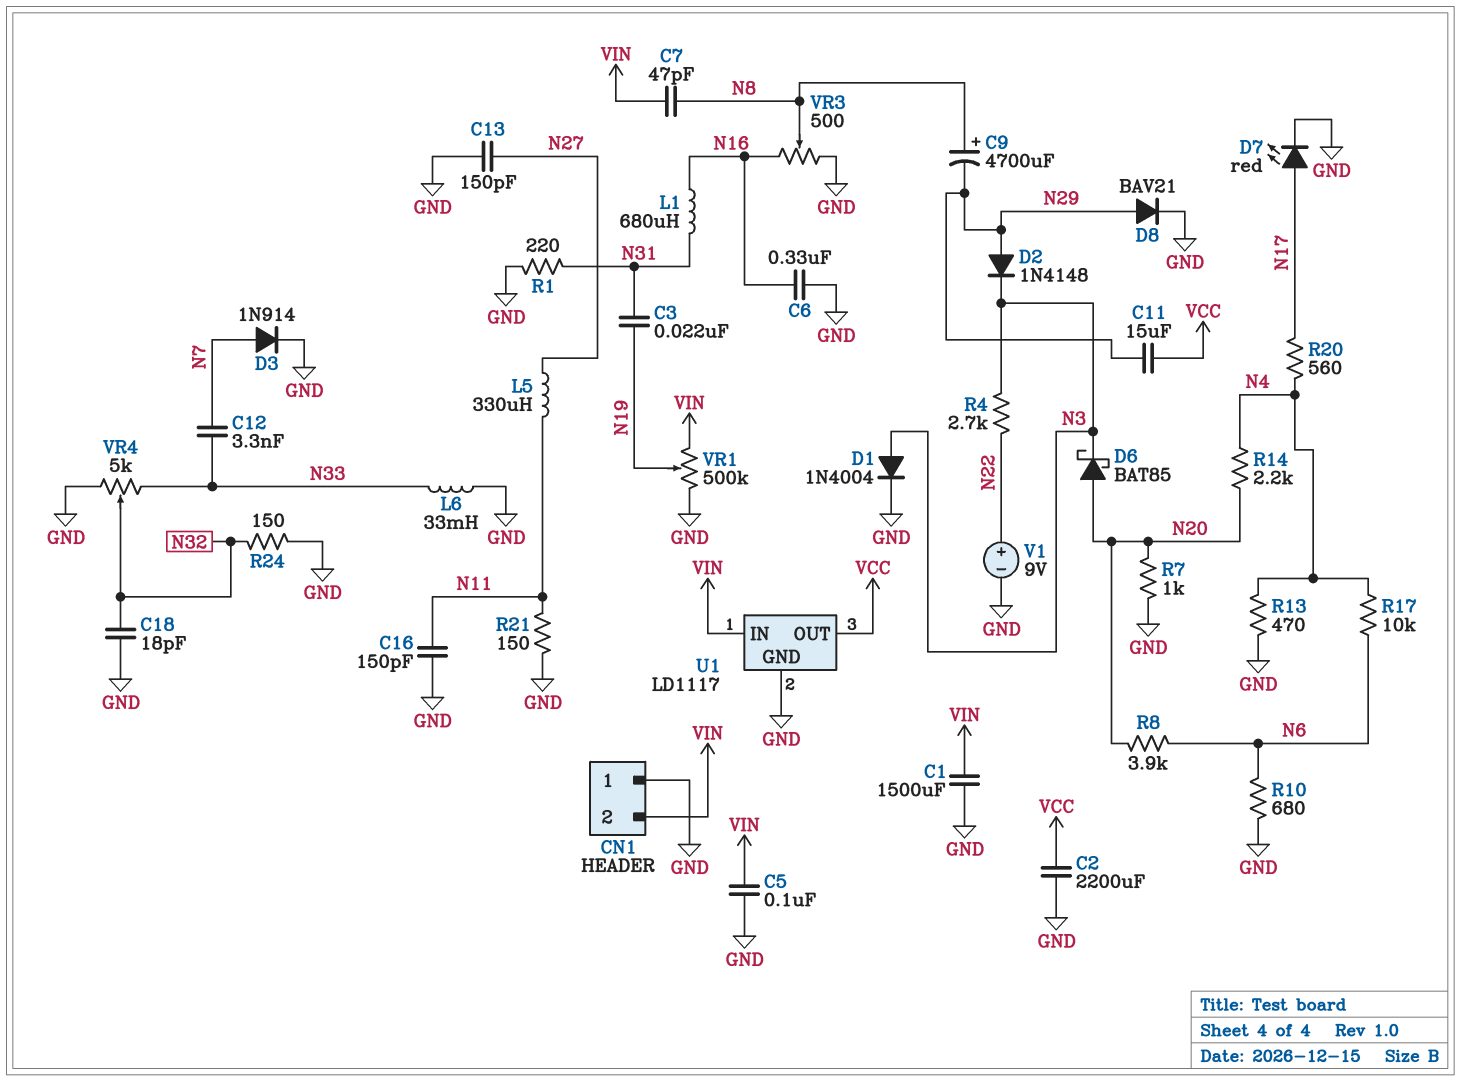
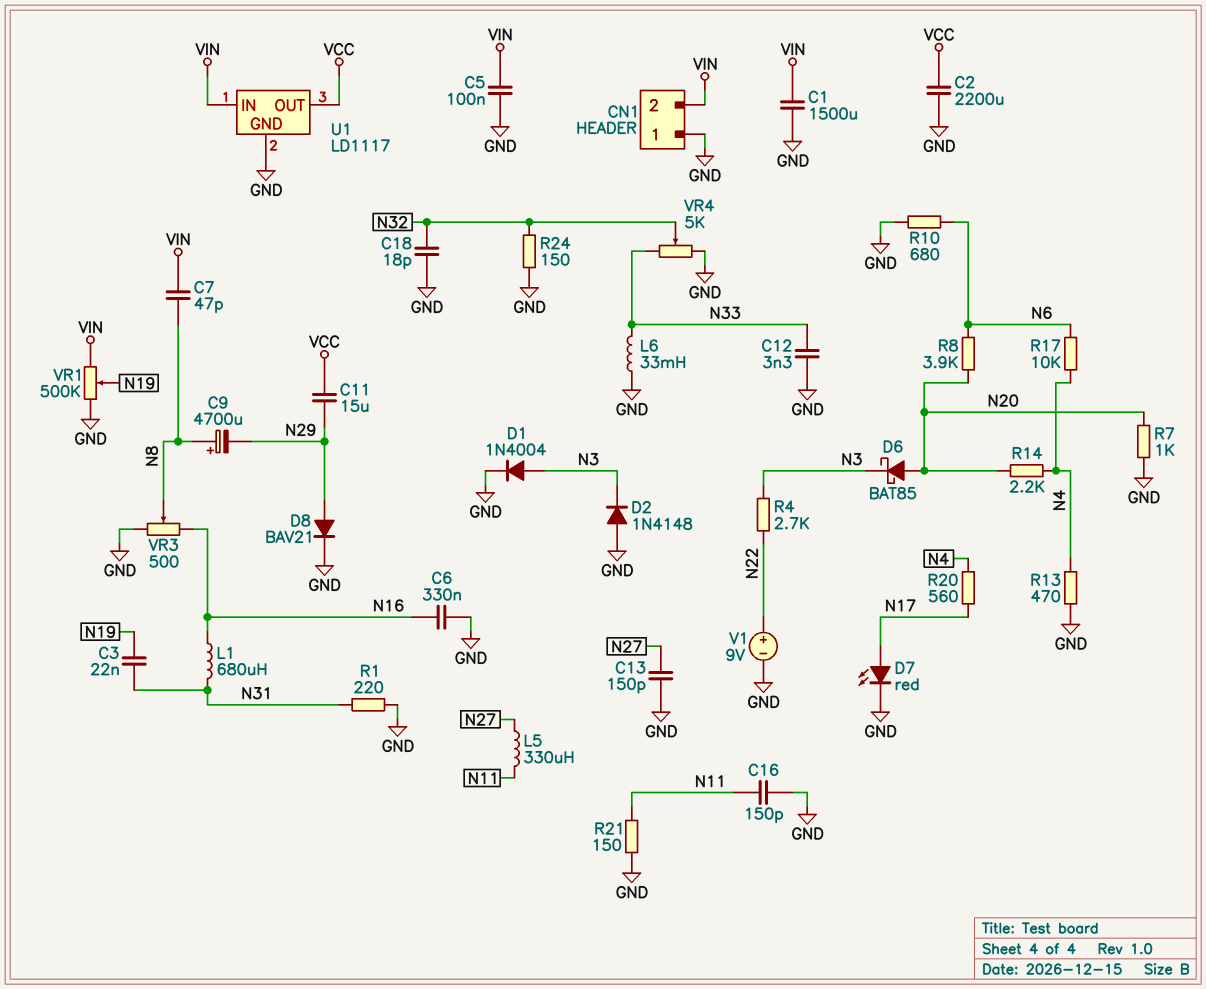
C12: 3.3nF (N7, N33) -> 3.3nF (GND, N33)
D2: diode 1N4148 (A N29, K N3) -> diode 1N4148 (A GND, K N3)
D3: diode 1N914 (A N7, K GND) -> none

